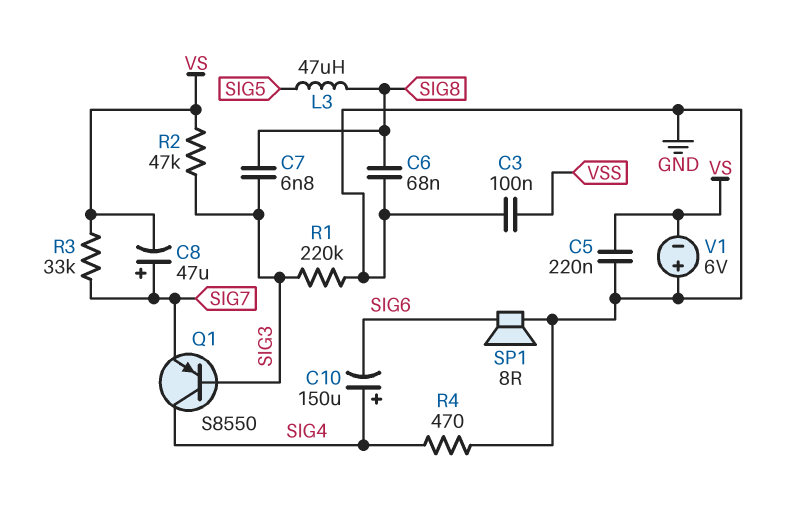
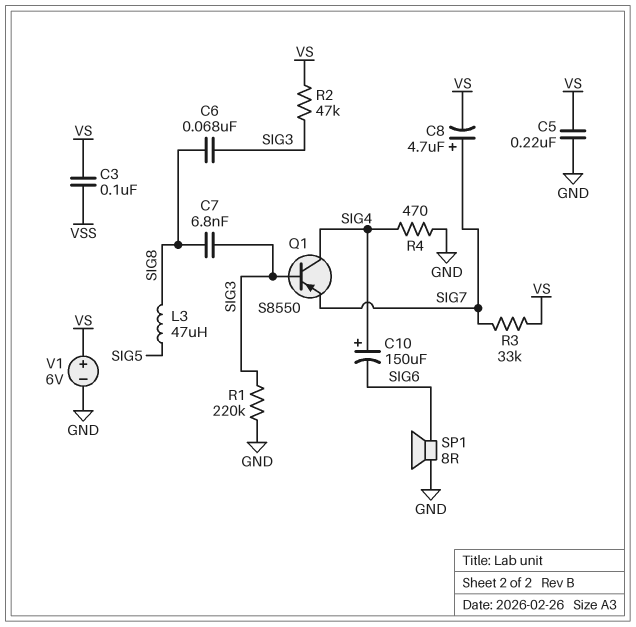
C3: 100nF (GND, VSS) -> 100nF (VS, VSS)
C6: 68nF (GND, SIG8) -> 68nF (SIG3, SIG8)
C8: 47uF (plus SIG7, minus VS) -> 4.7uF (plus SIG7, minus VS)
V1: 6V (plus GND, minus VS) -> 6V (plus VS, minus GND)

